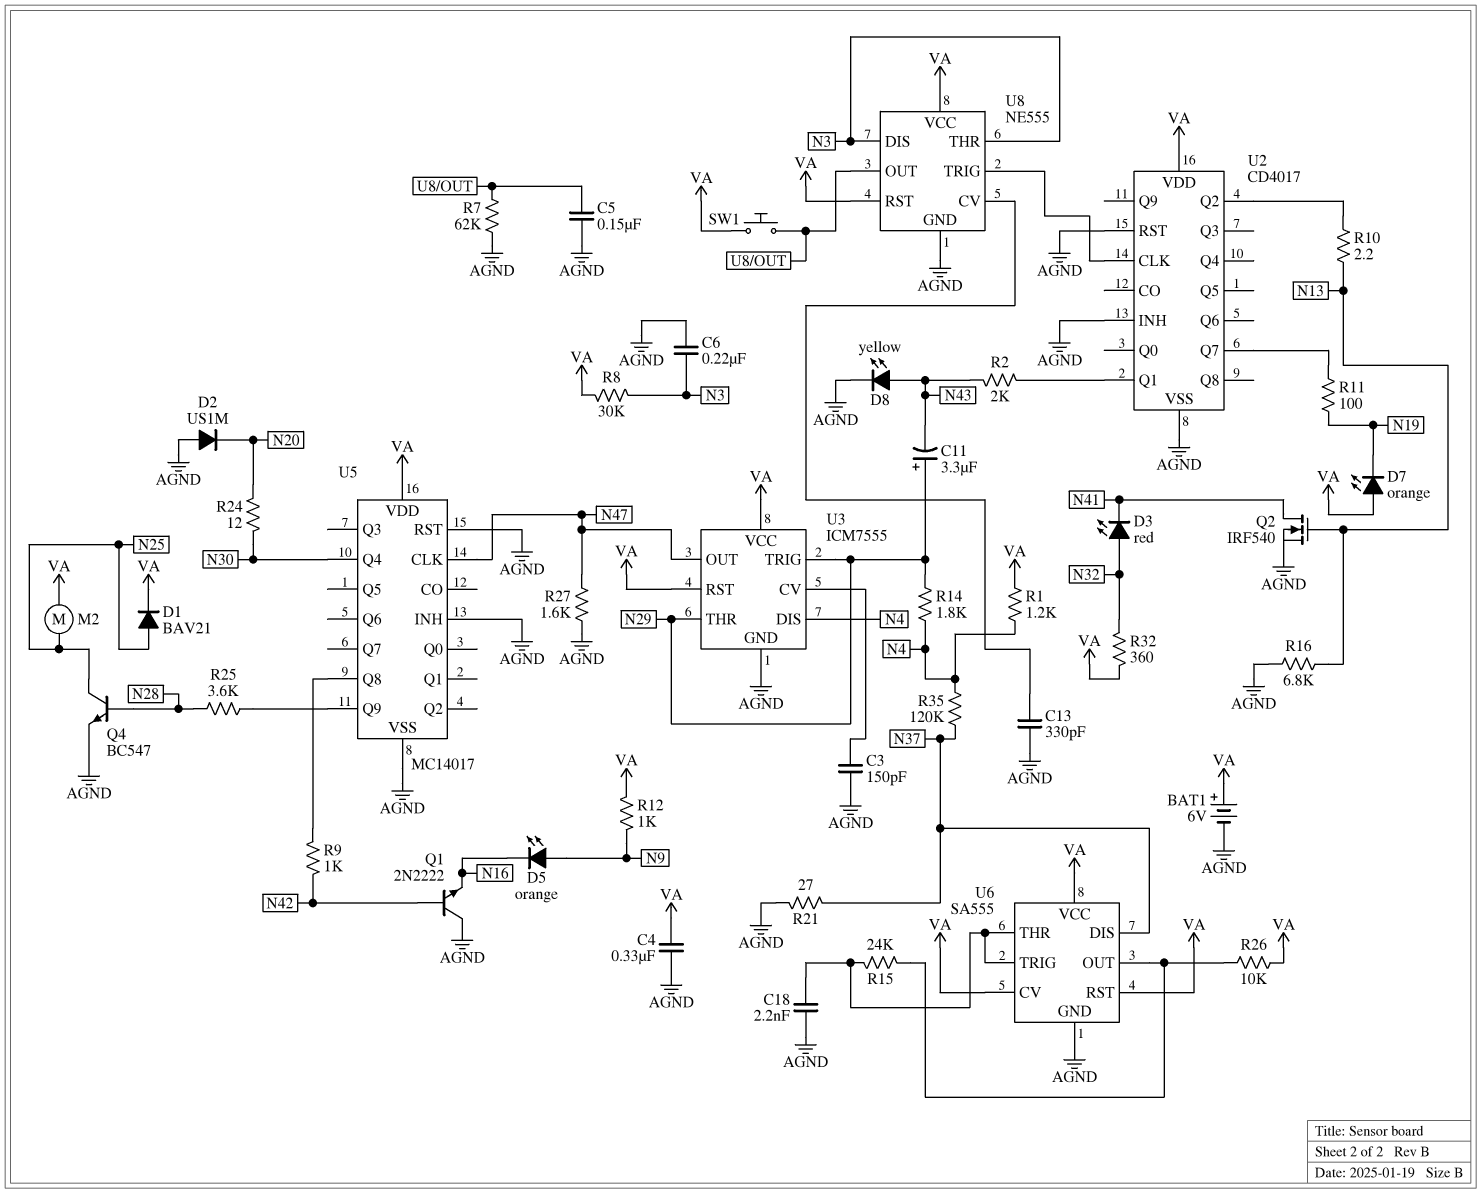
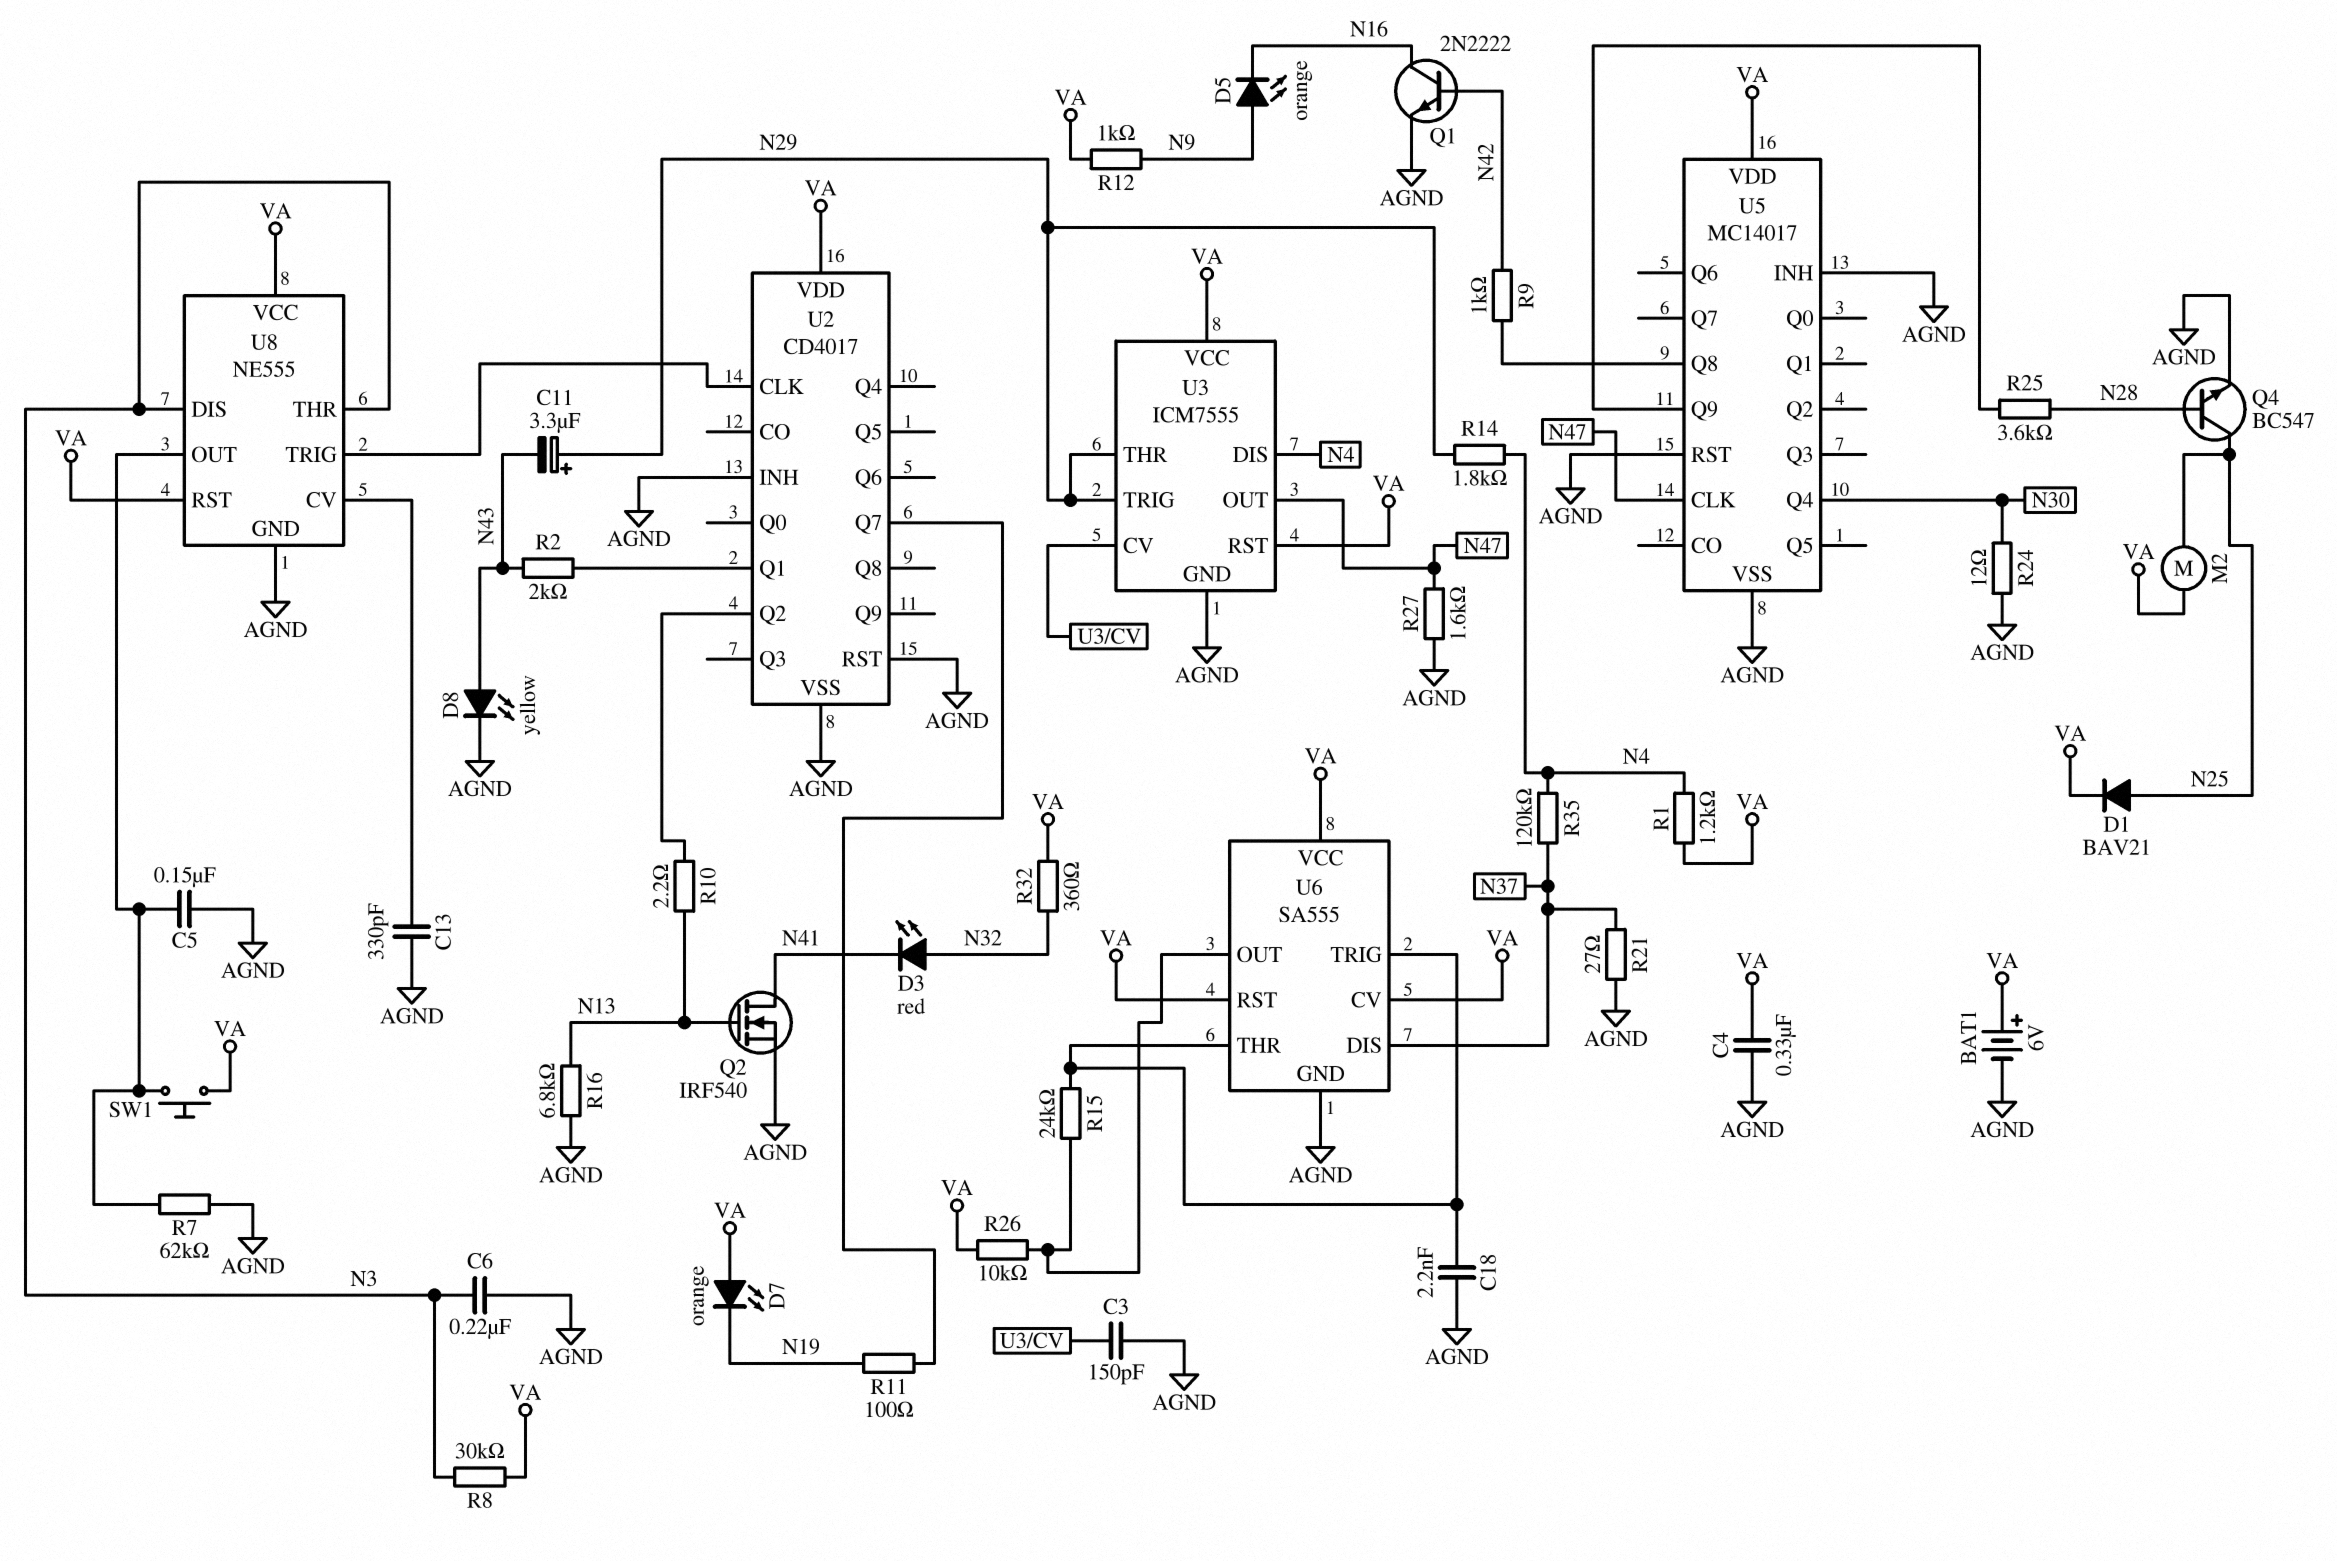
D2: diode US1M (A AGND, K N20) -> none
Q1: NPN 2N2222 (B N42, C AGND, E N16) -> NPN 2N2222 (B N42, C N16, E AGND)
R24: 12 (N20, N30) -> 12 (AGND, N30)

